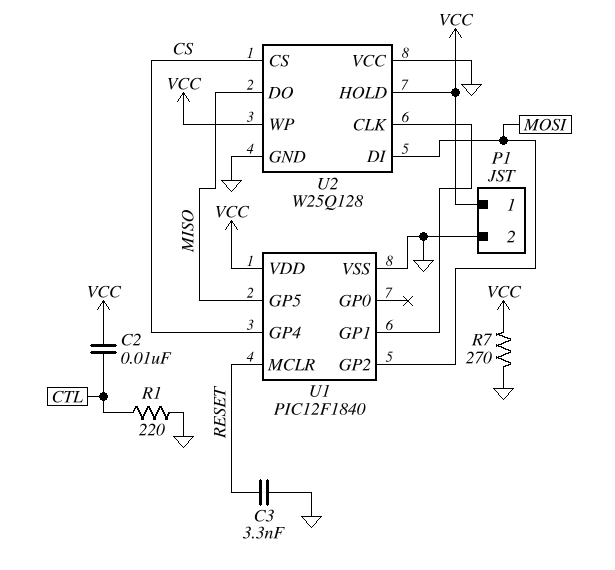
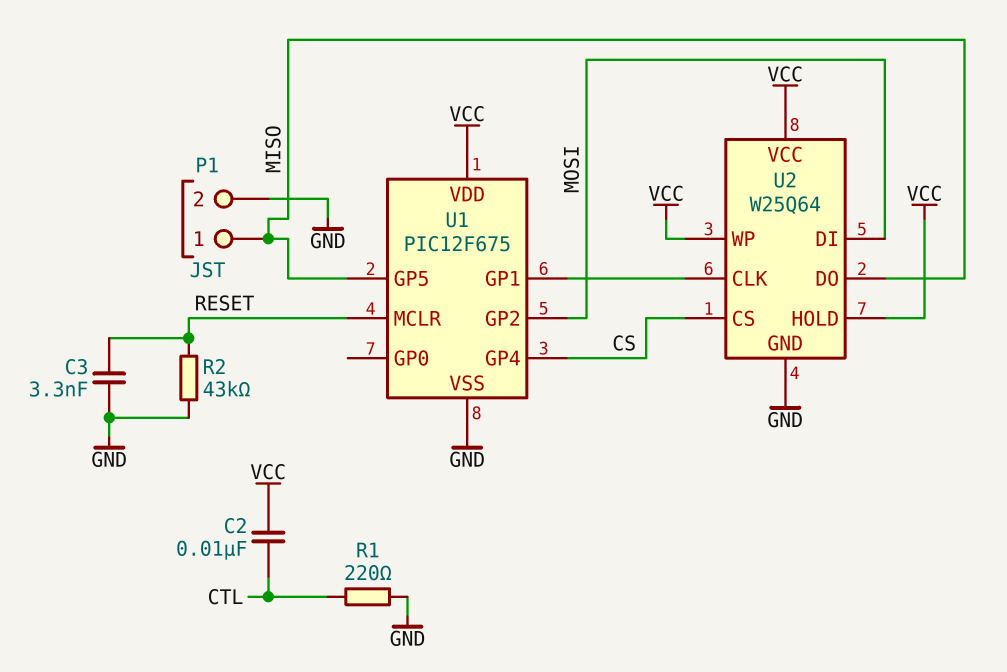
P1 pin 1: VCC -> MISO
R2: none -> 43k (GND, RESET)
R7: 270 (GND, VCC) -> none
U1: PIC12F1840 -> PIC12F675
U2: W25Q128 -> W25Q64
U2 pin VCC: GND -> VCC

